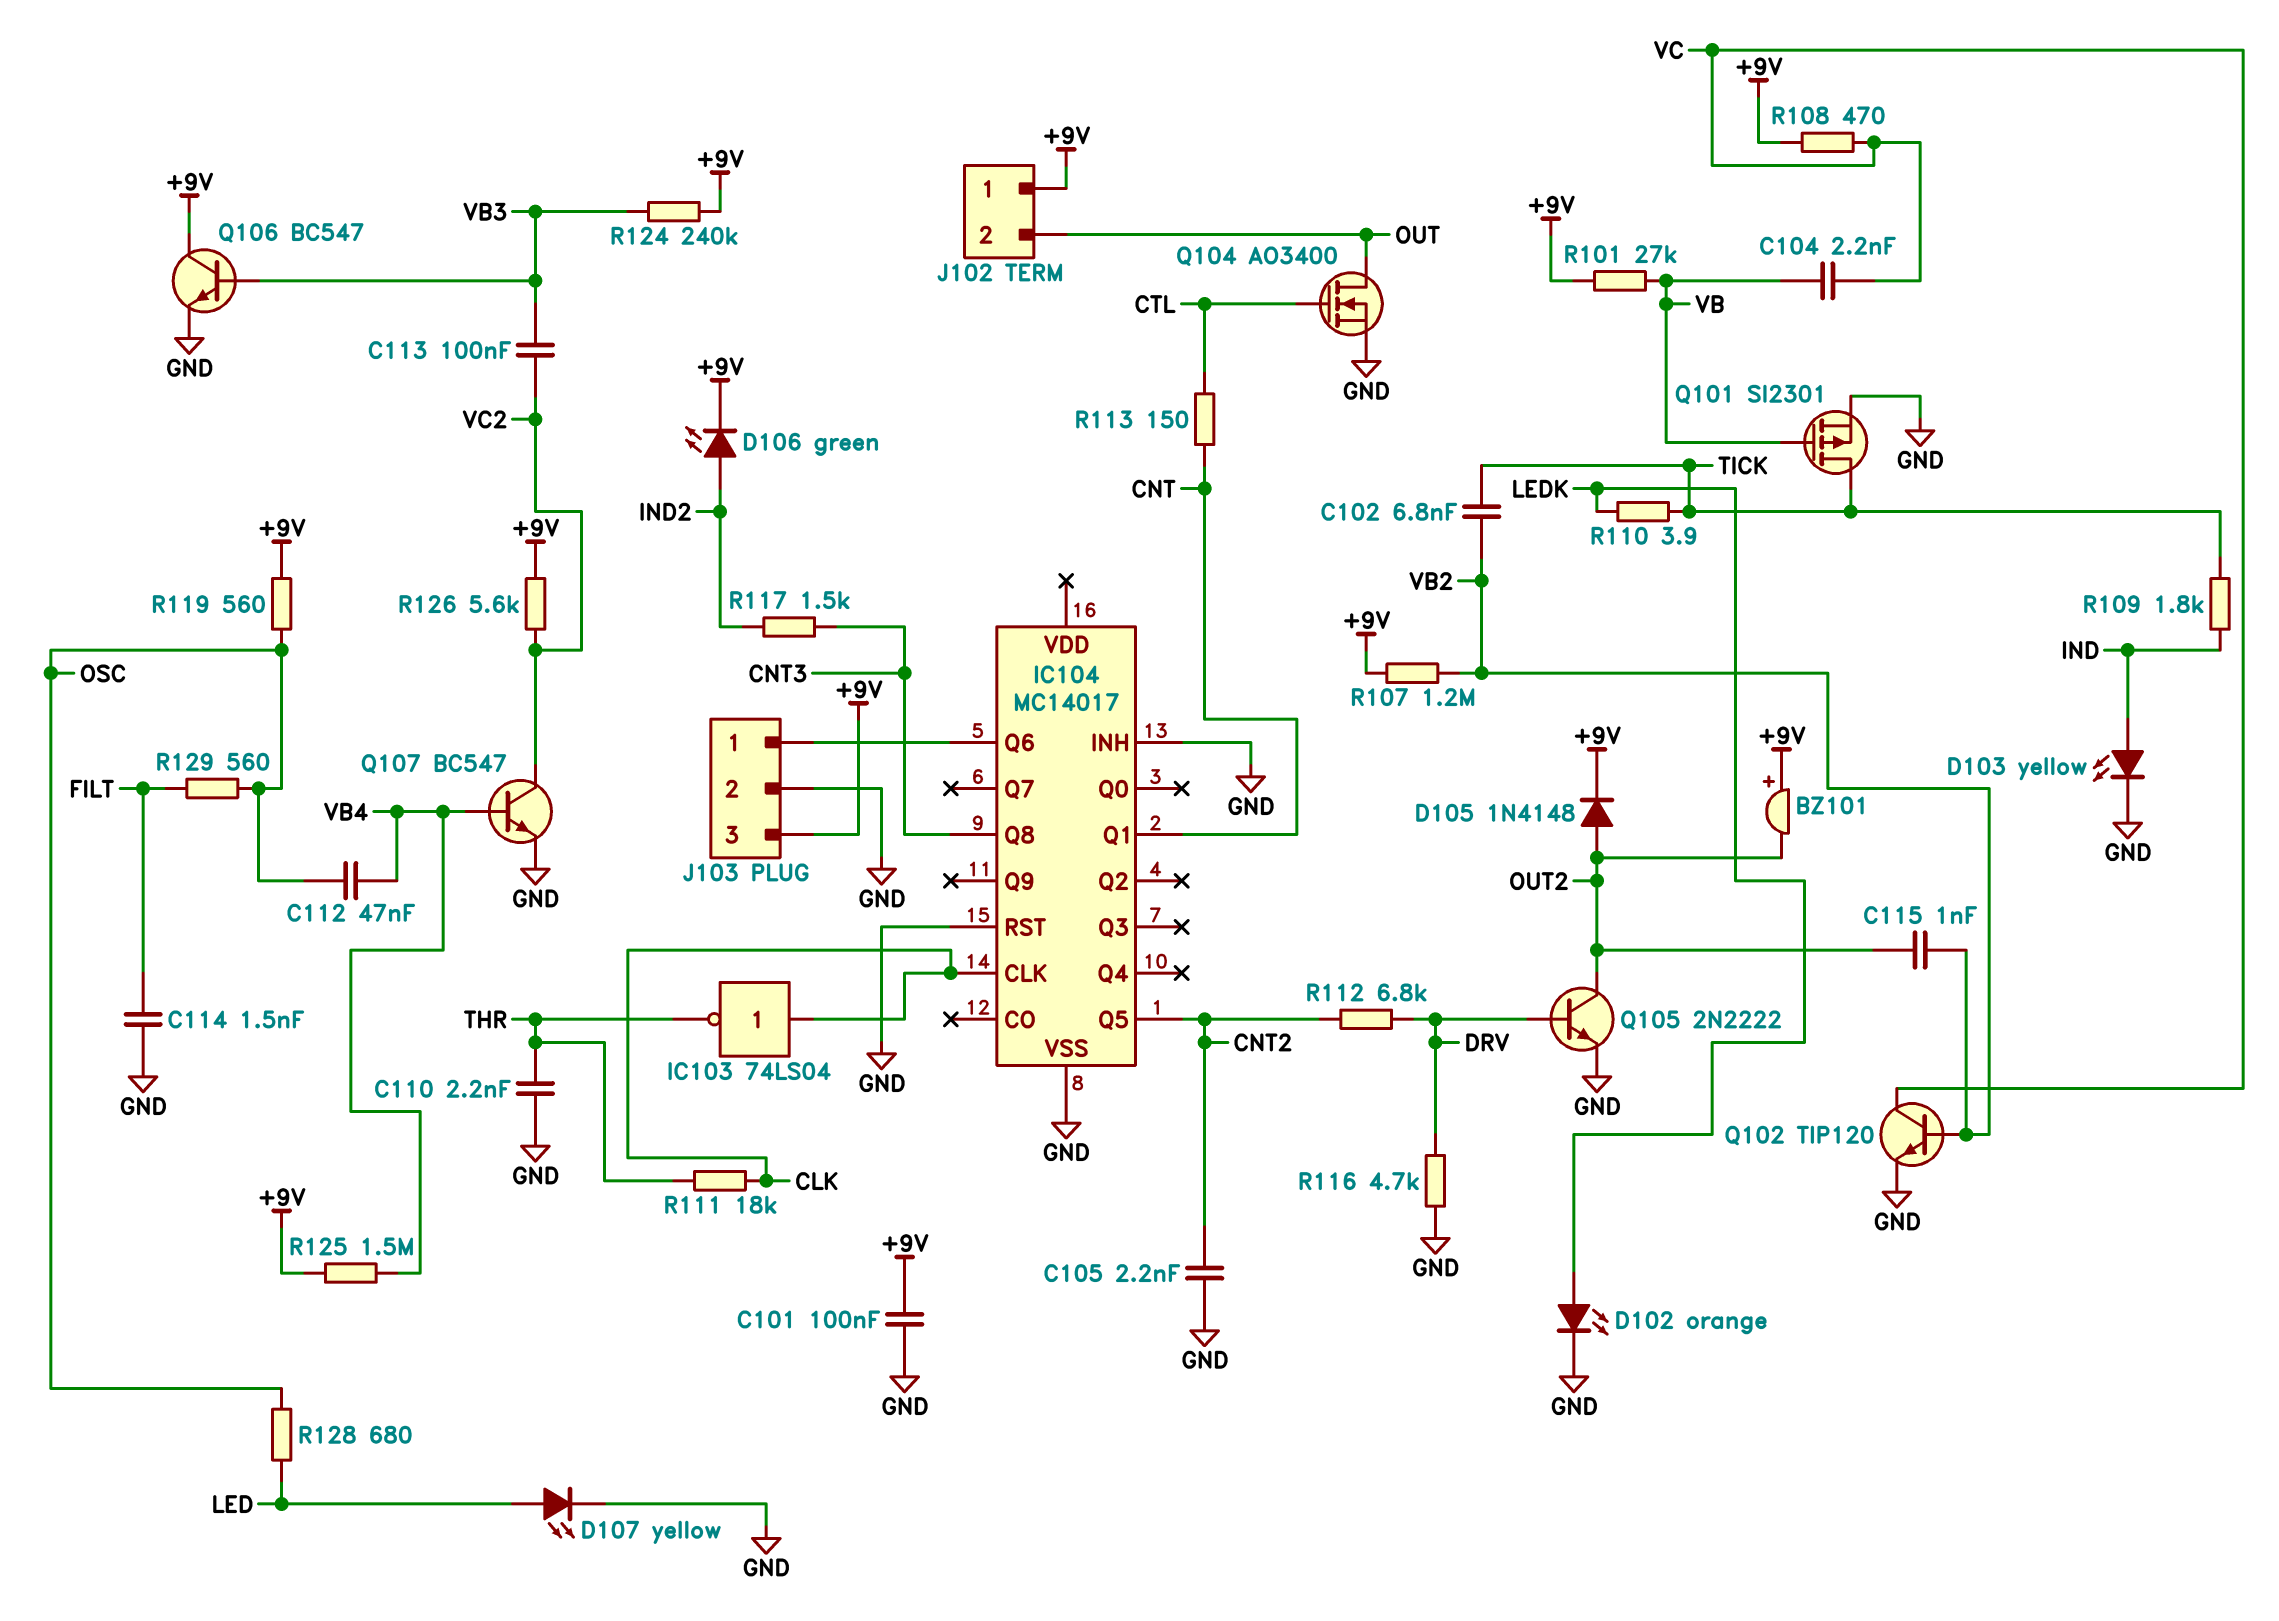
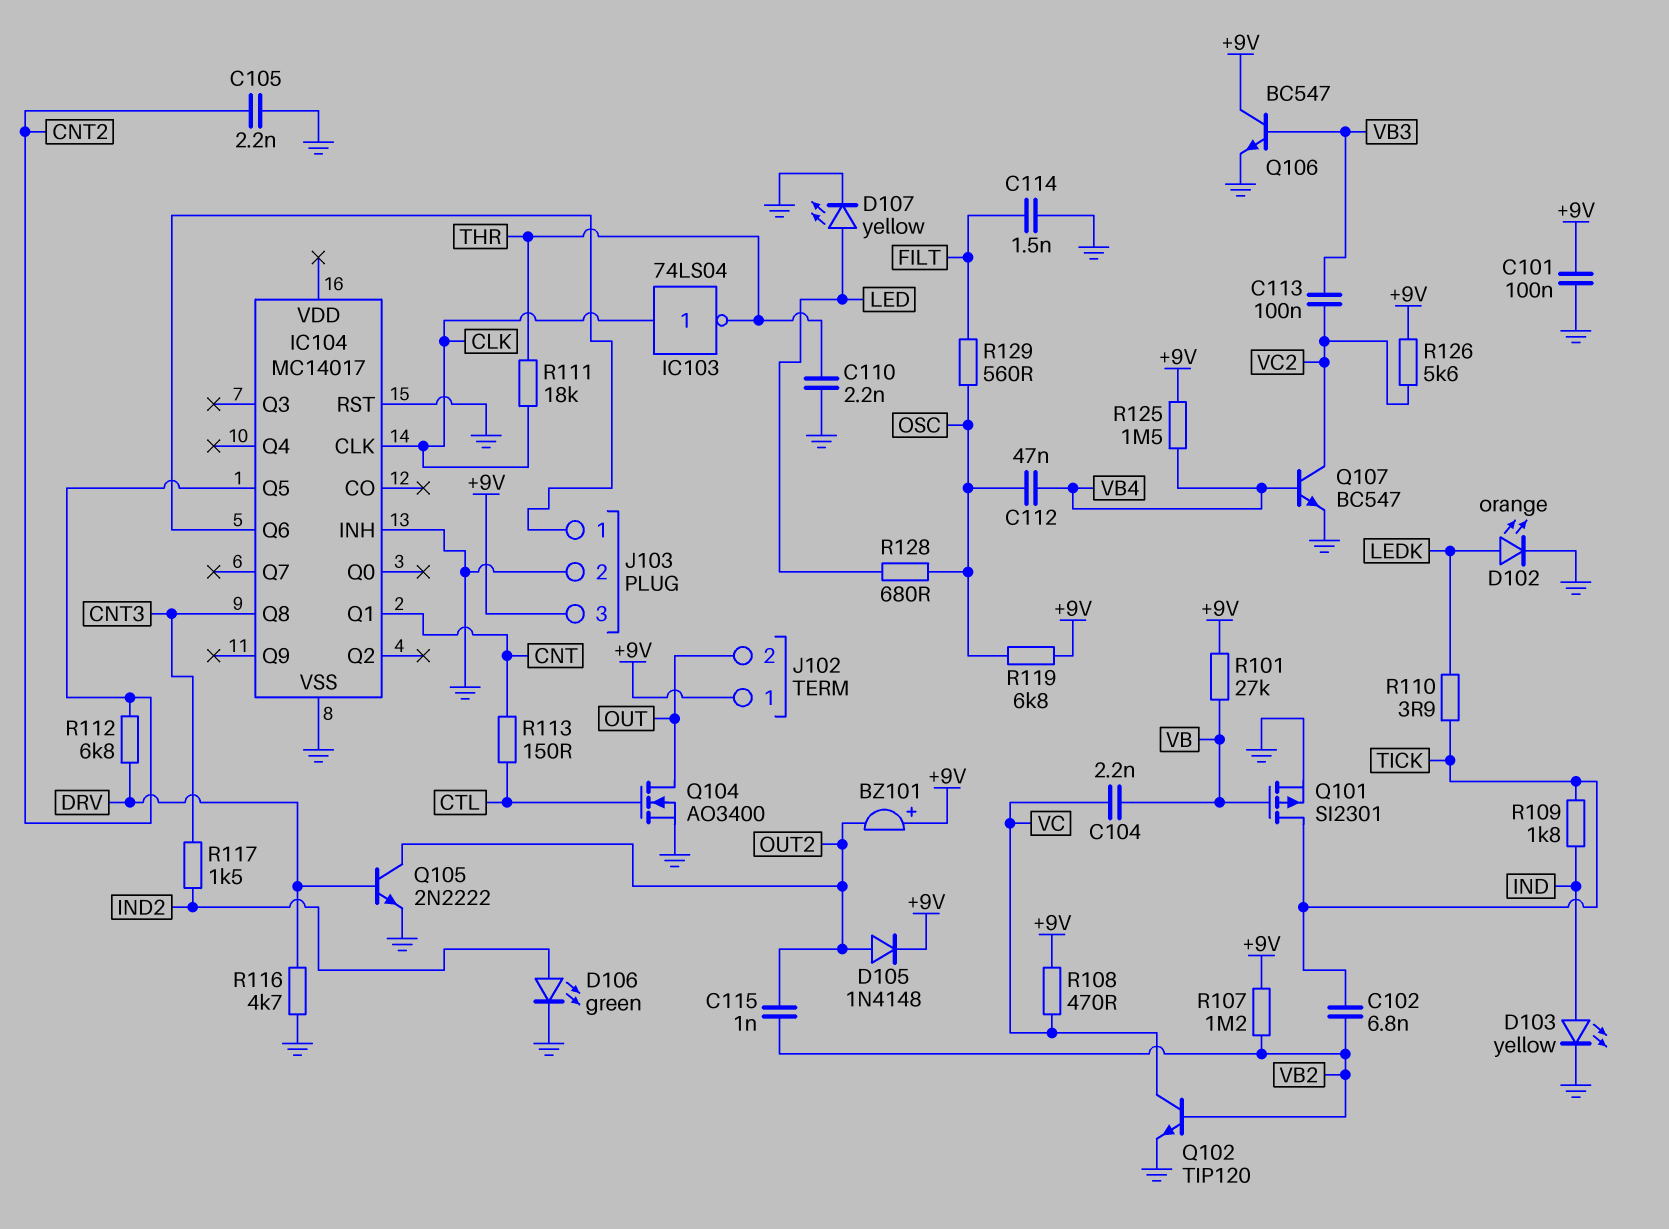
D106: LED green (A IND2, K +9V) -> LED green (A IND2, K GND)
R119: 560 (+9V, OSC) -> 6.8k (+9V, OSC)
R124: 240k (+9V, VB3) -> none

